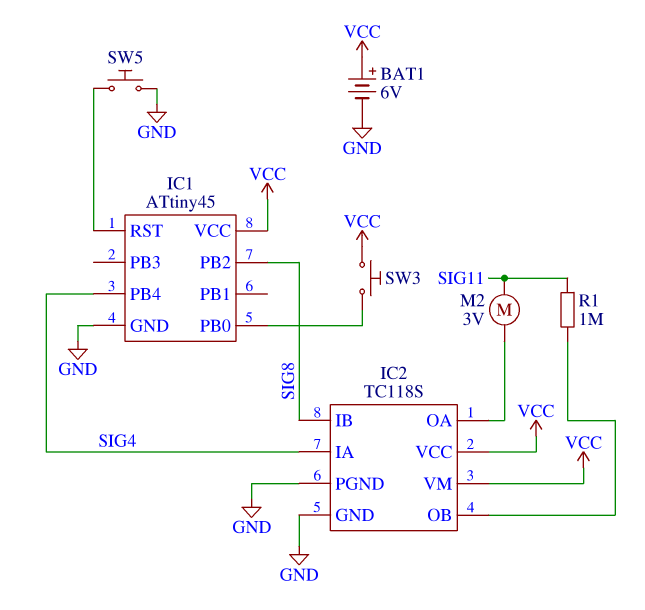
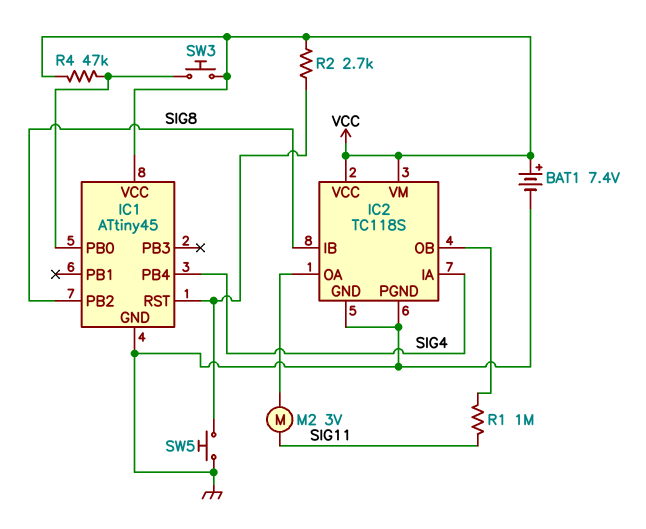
BAT1: 6V (plus VCC, minus GND) -> 7.4V (plus VCC, minus GND)
R2: none -> 2.7k (IC1/RST, VCC)
R4: none -> 47k (IC1/PB0, VCC)

